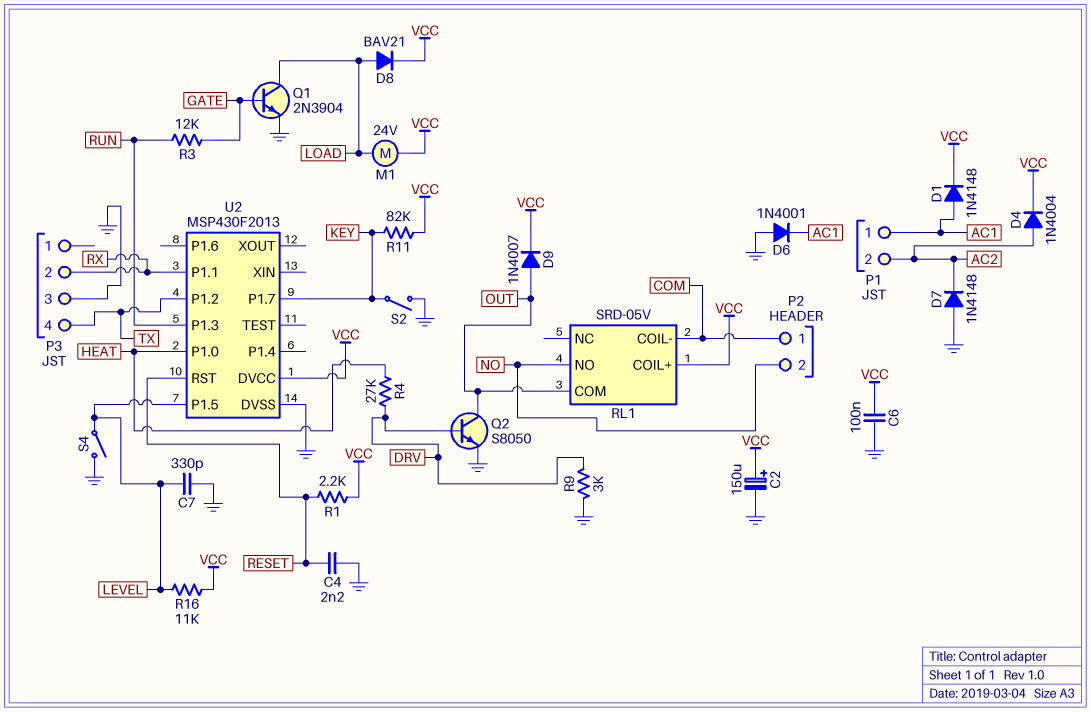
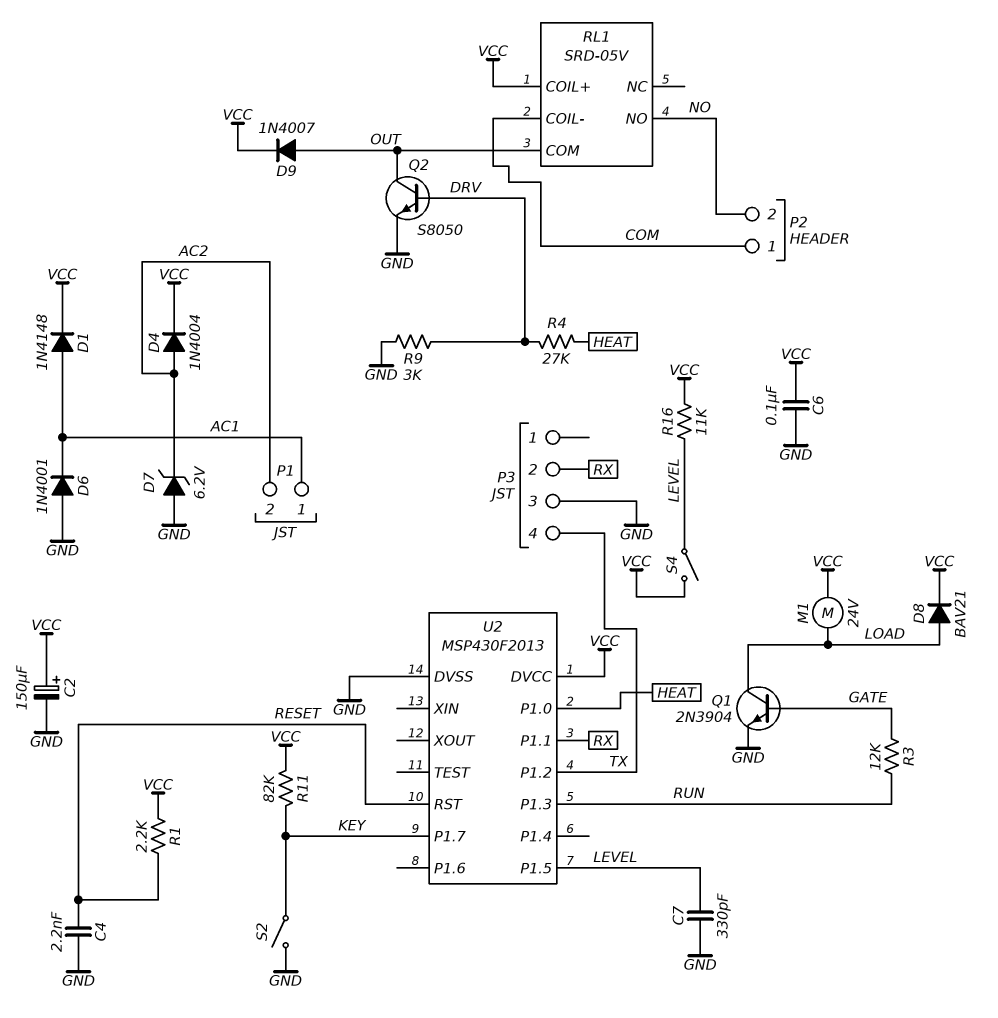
D7: diode 1N4148 (A GND, K AC2) -> zener 6.2V (A GND, K AC2)
S4: switch (GND, LEVEL) -> switch (LEVEL, VCC)

